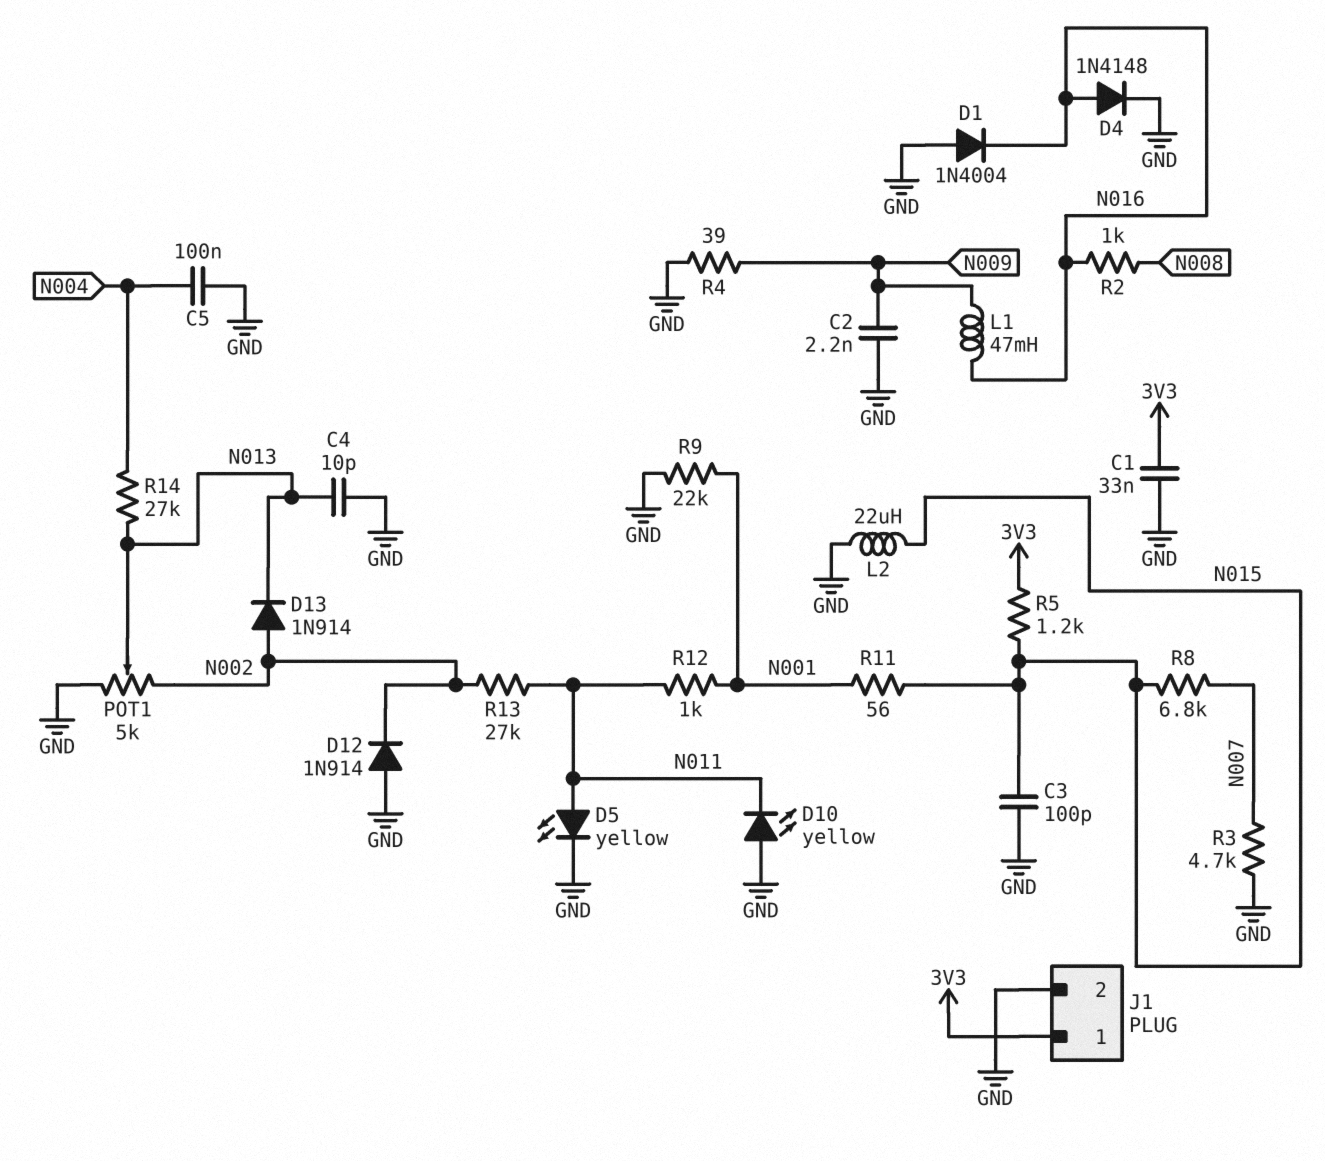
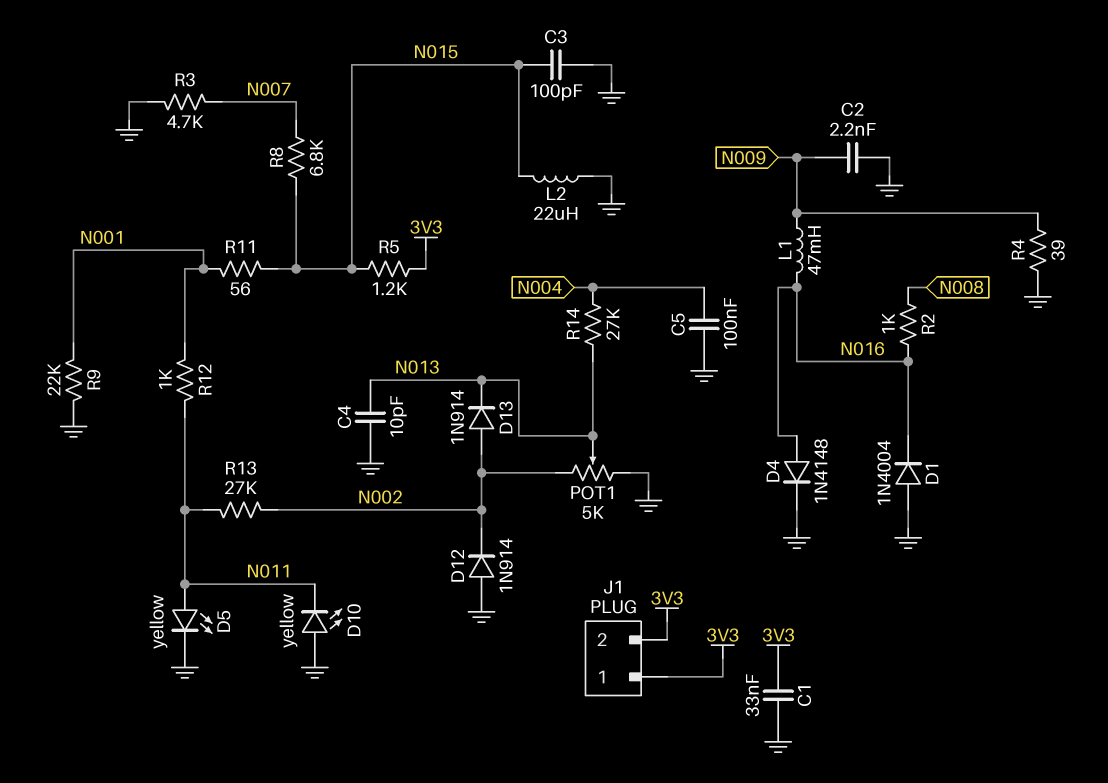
J1 pin 2: GND -> 3V3

